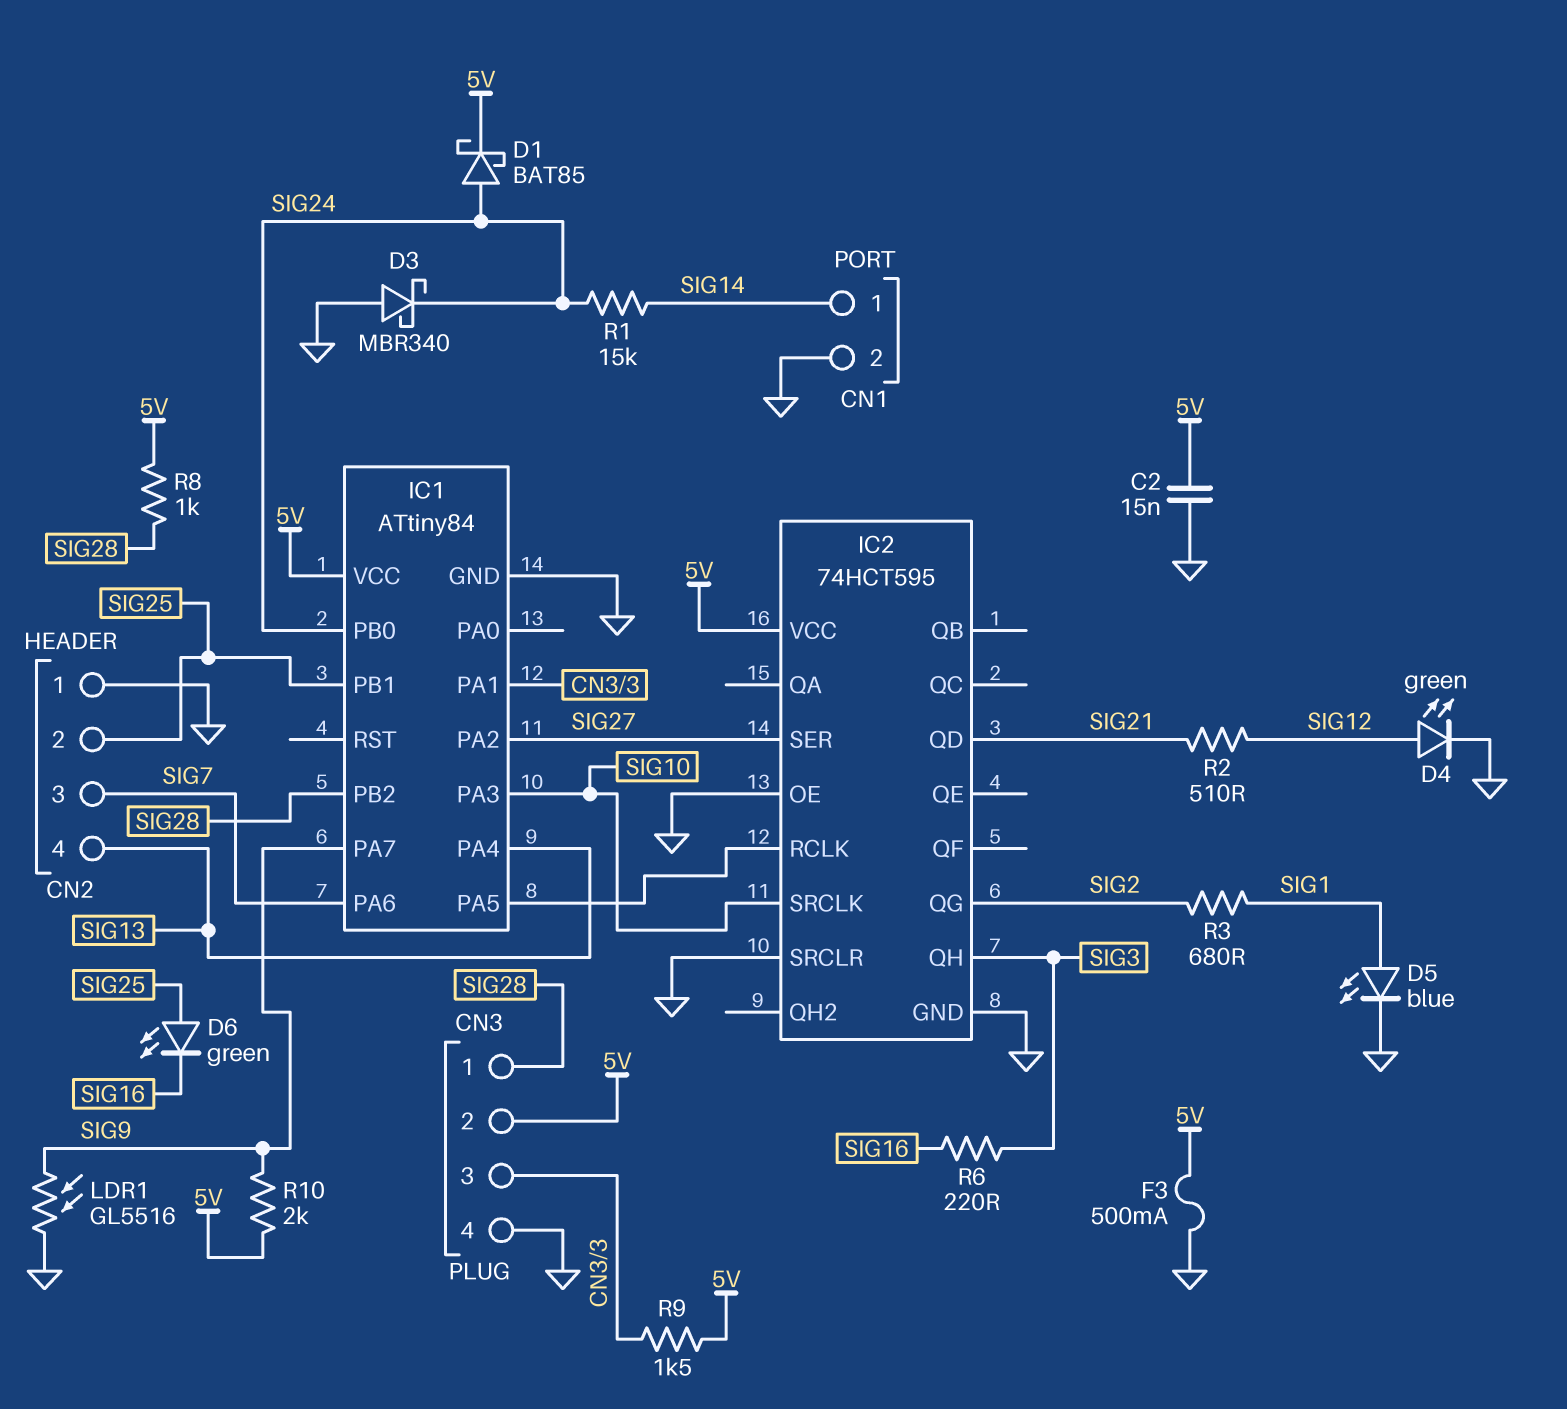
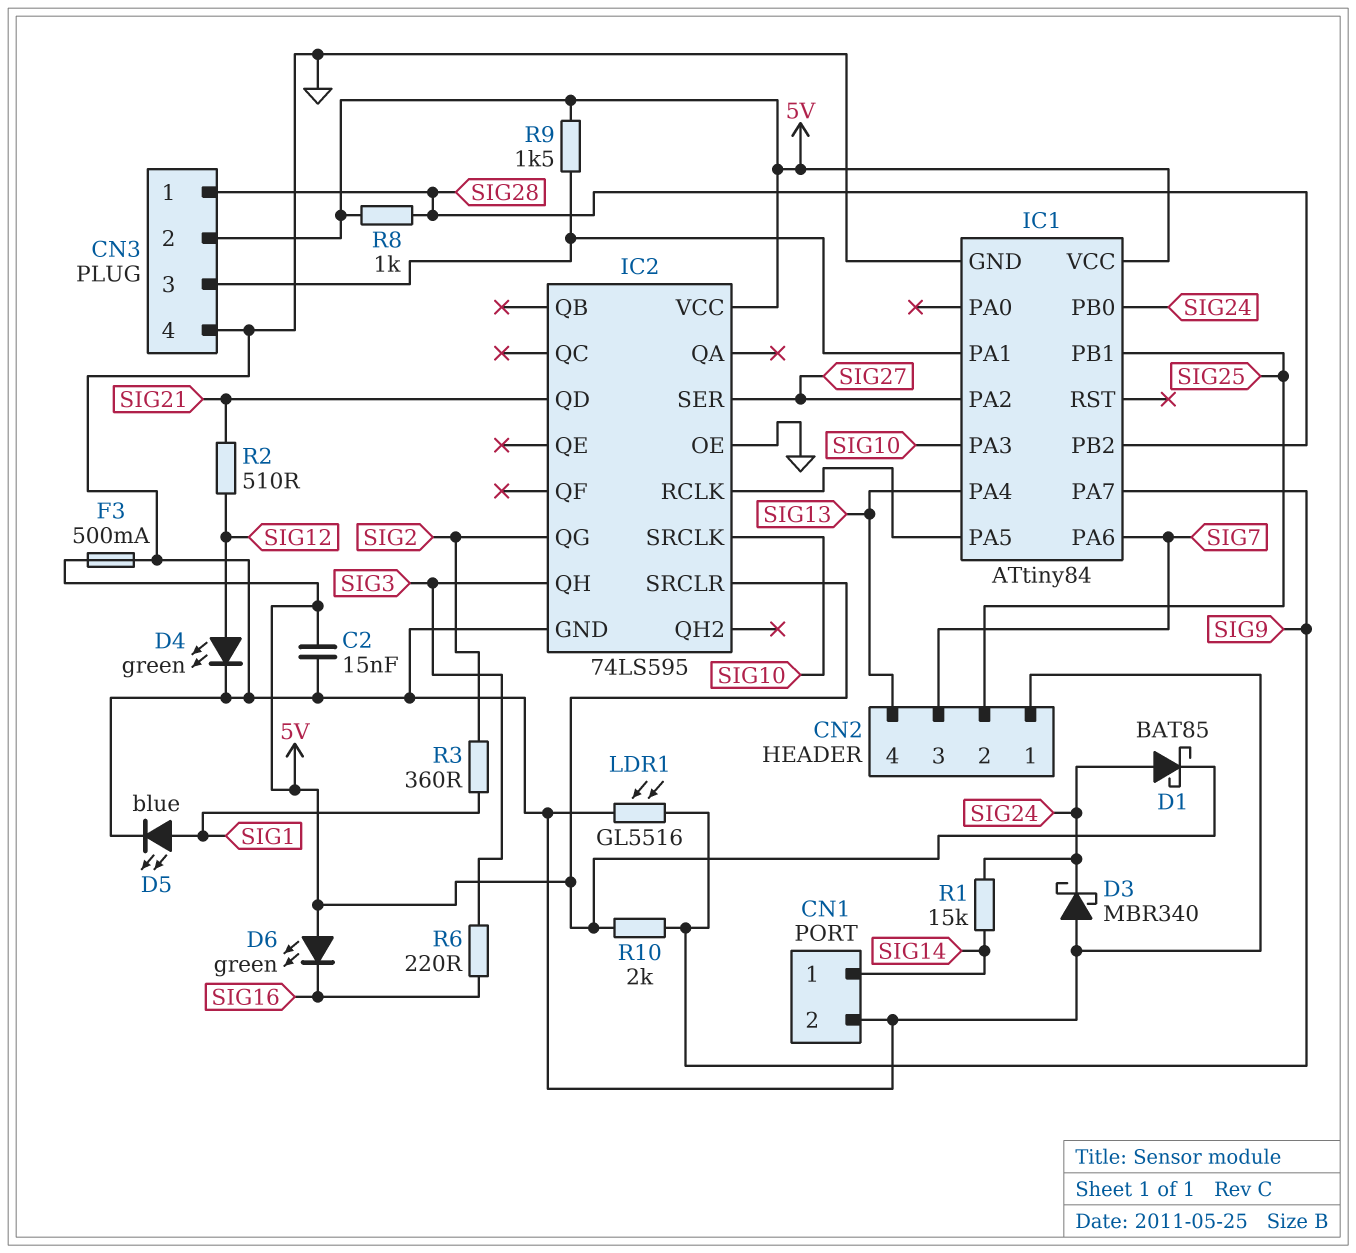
D6: LED green (A SIG25, K SIG16) -> LED green (A 5V, K SIG16)
IC2: 74HCT595 -> 74LS595
IC2 pin SRCLR: GND -> 5V
R3: 680 (SIG1, SIG2) -> 360 (SIG1, SIG2)

